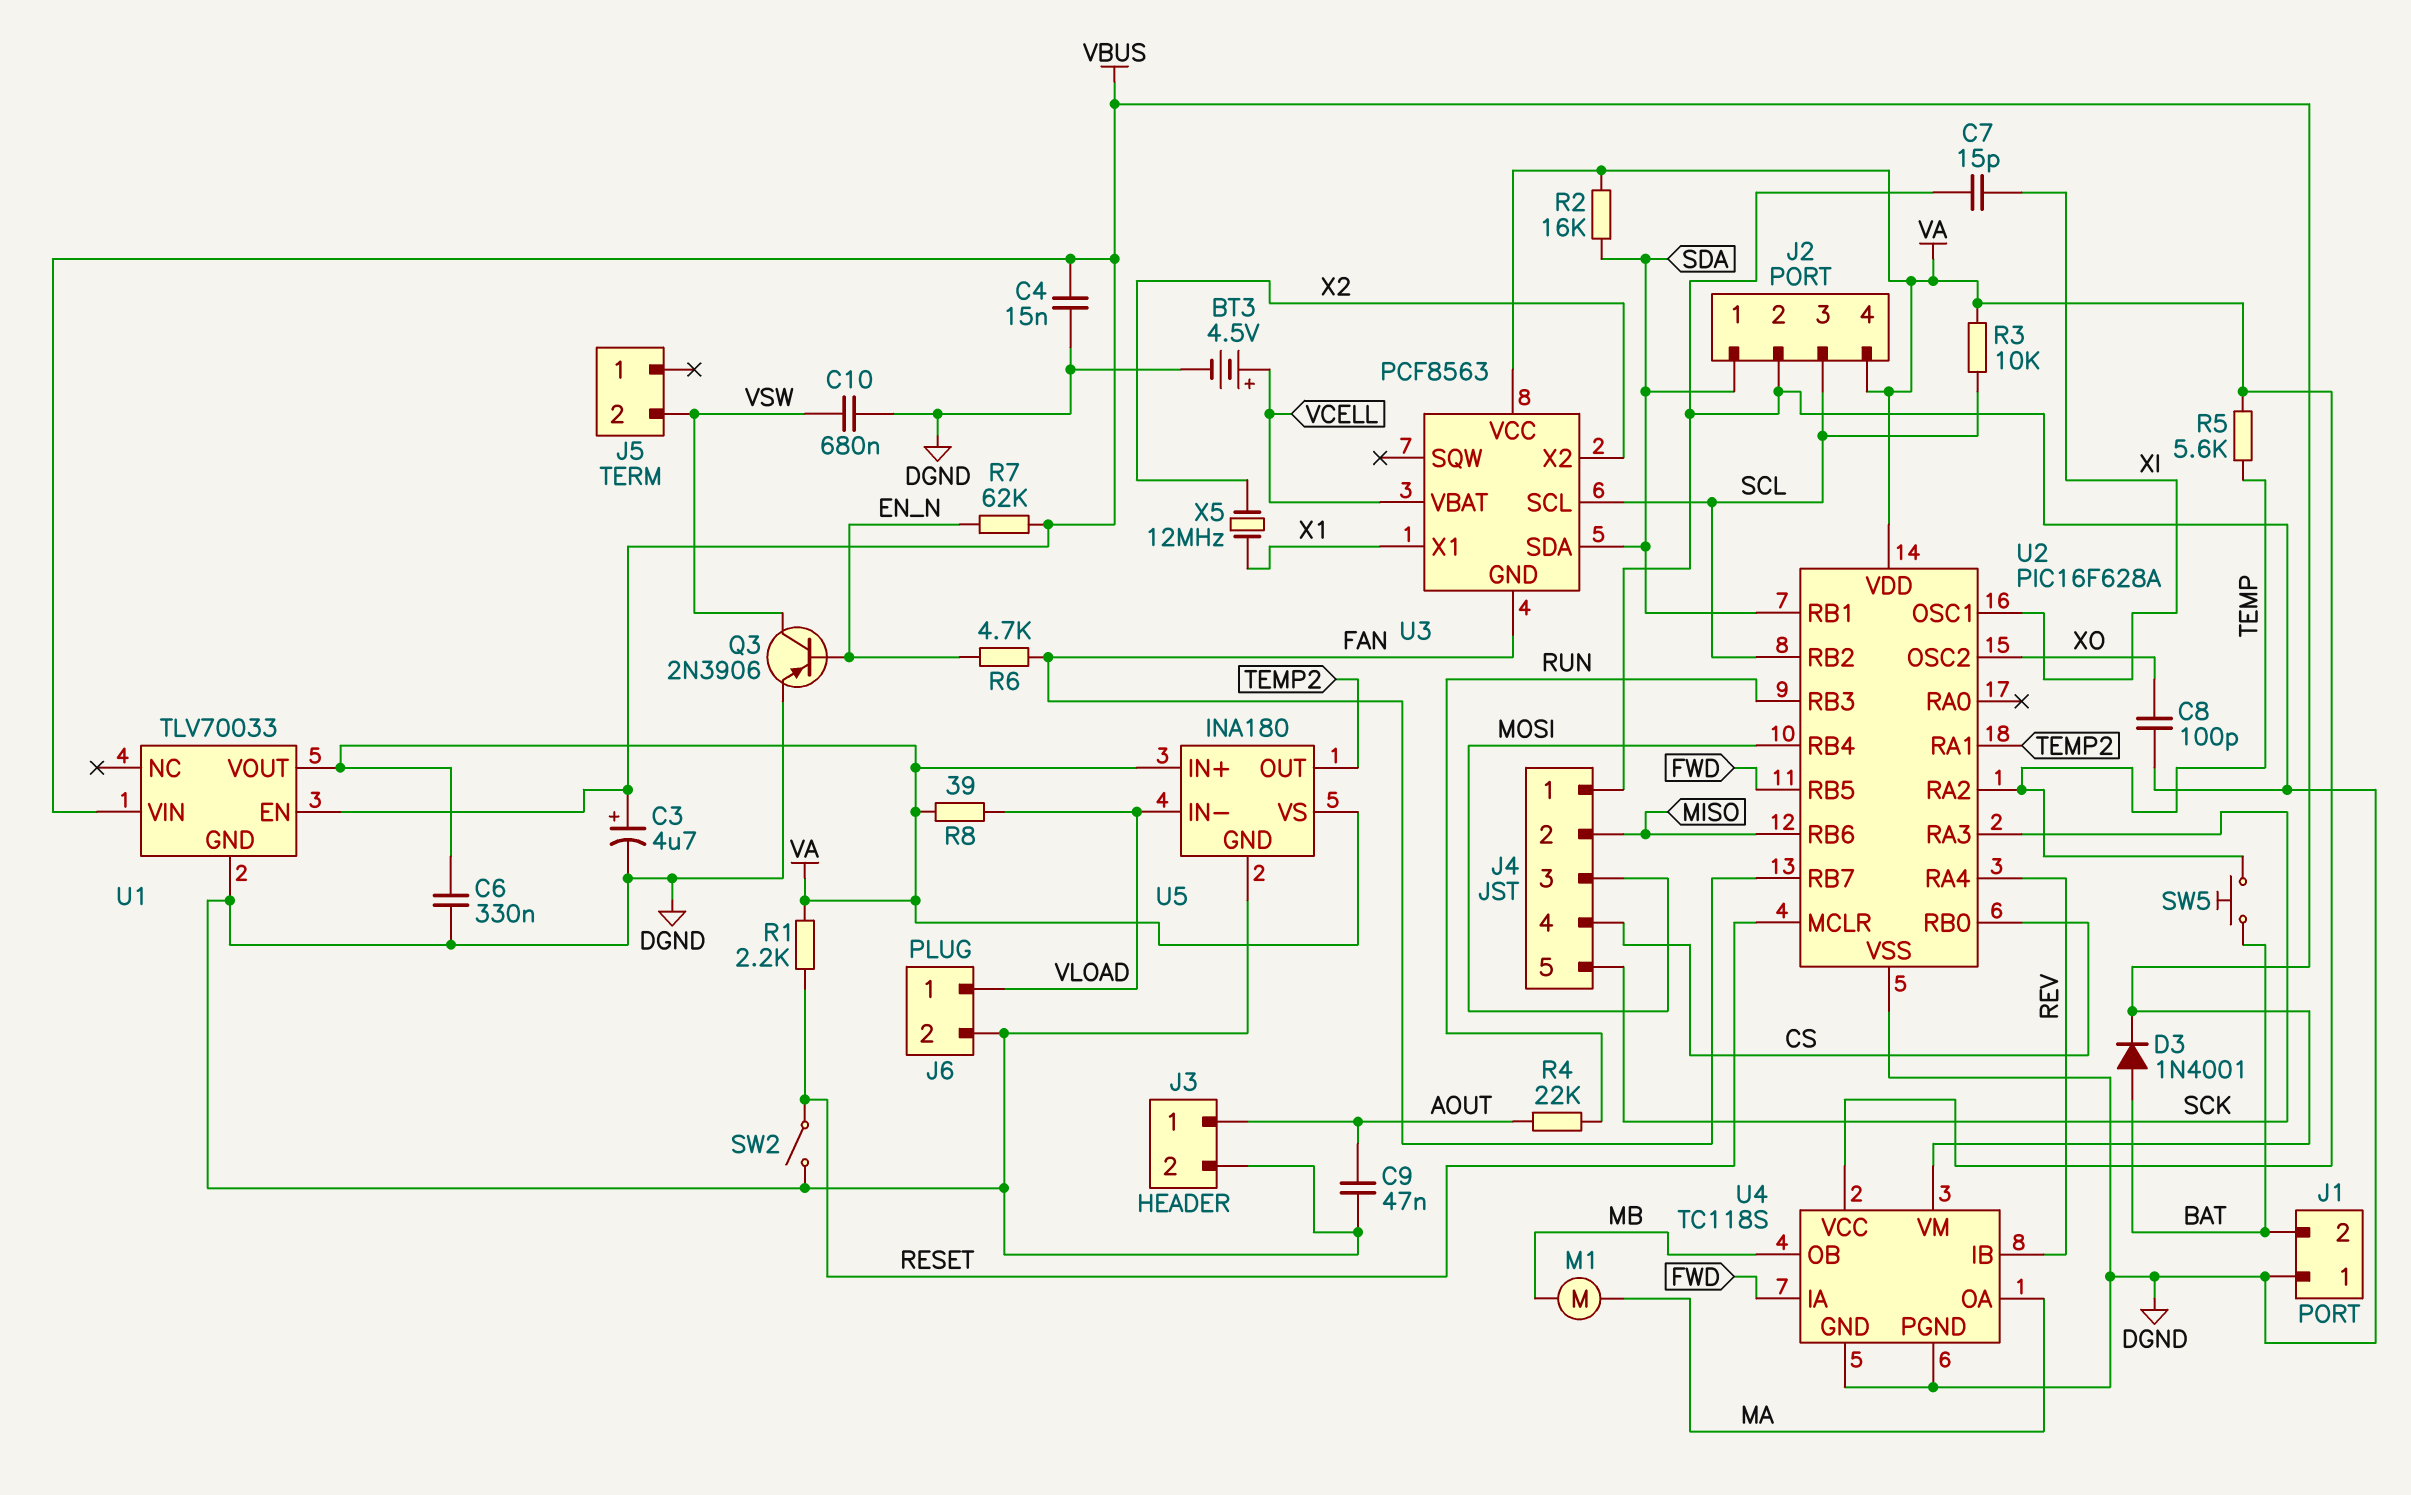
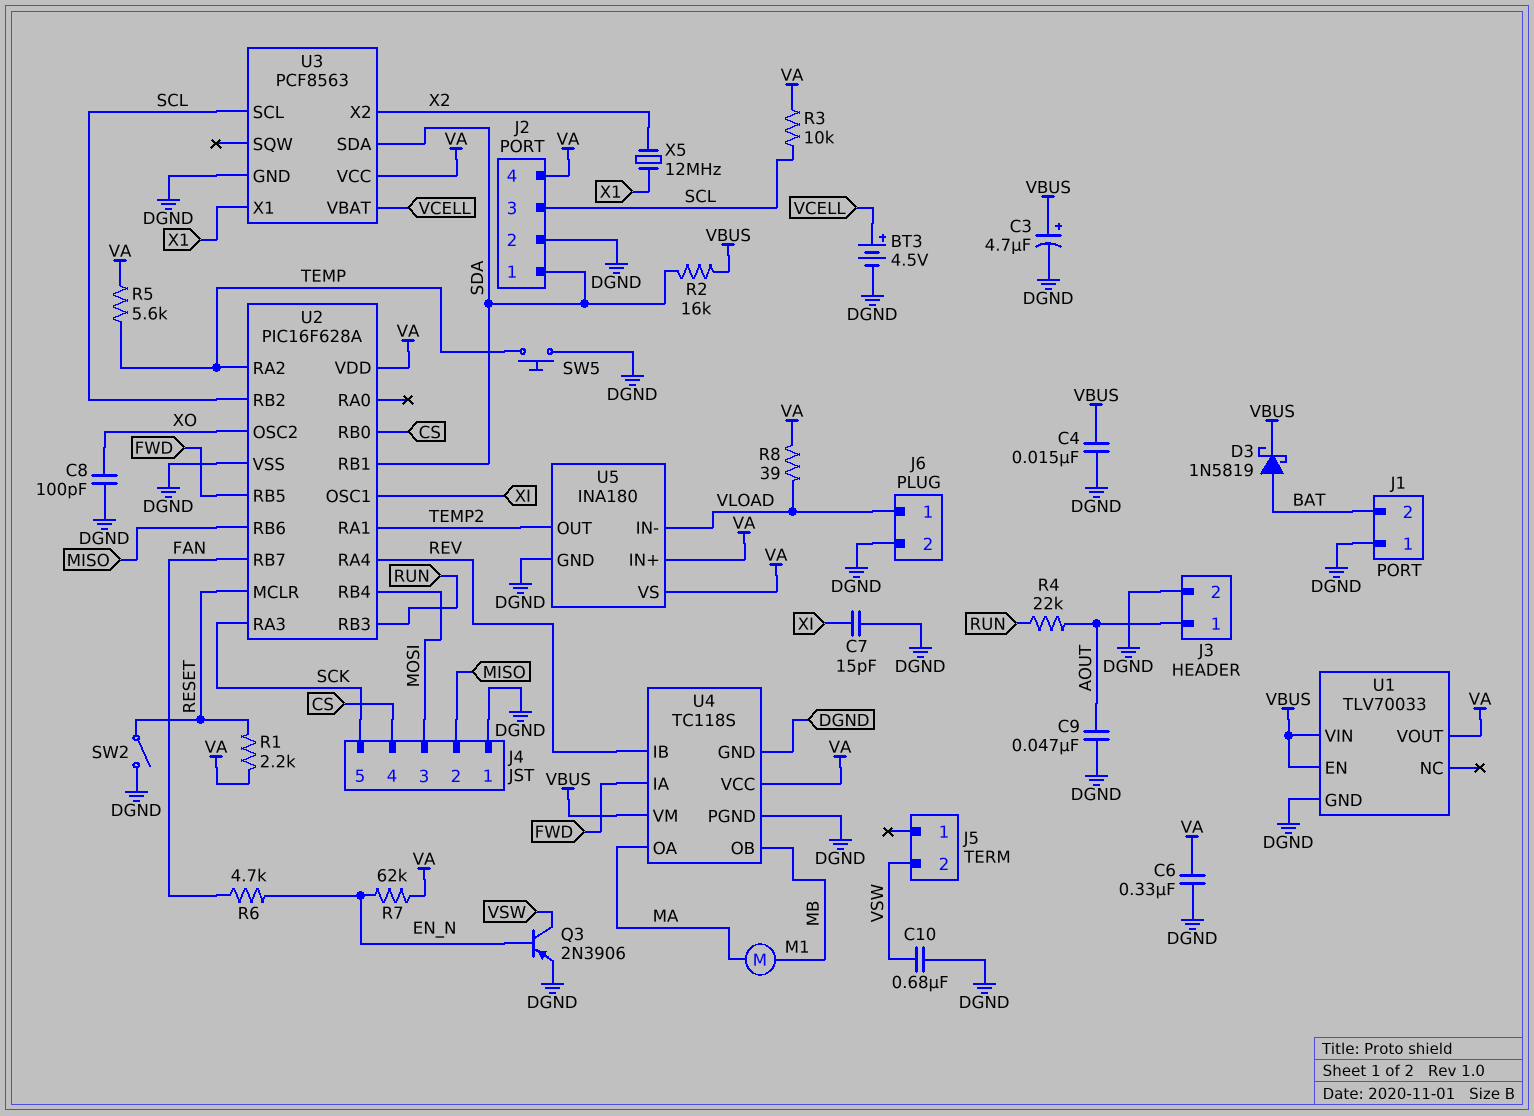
D3: diode 1N4001 (A BAT, K VBUS) -> schottky 1N5819 (A BAT, K VBUS)
R2: 16k (SDA, VA) -> 16k (SDA, VBUS)
R7: 62k (EN_N, VBUS) -> 62k (EN_N, VA)
SW5: button (BAT, TEMP) -> button (DGND, TEMP)
U3 pin GND: FAN -> DGND

